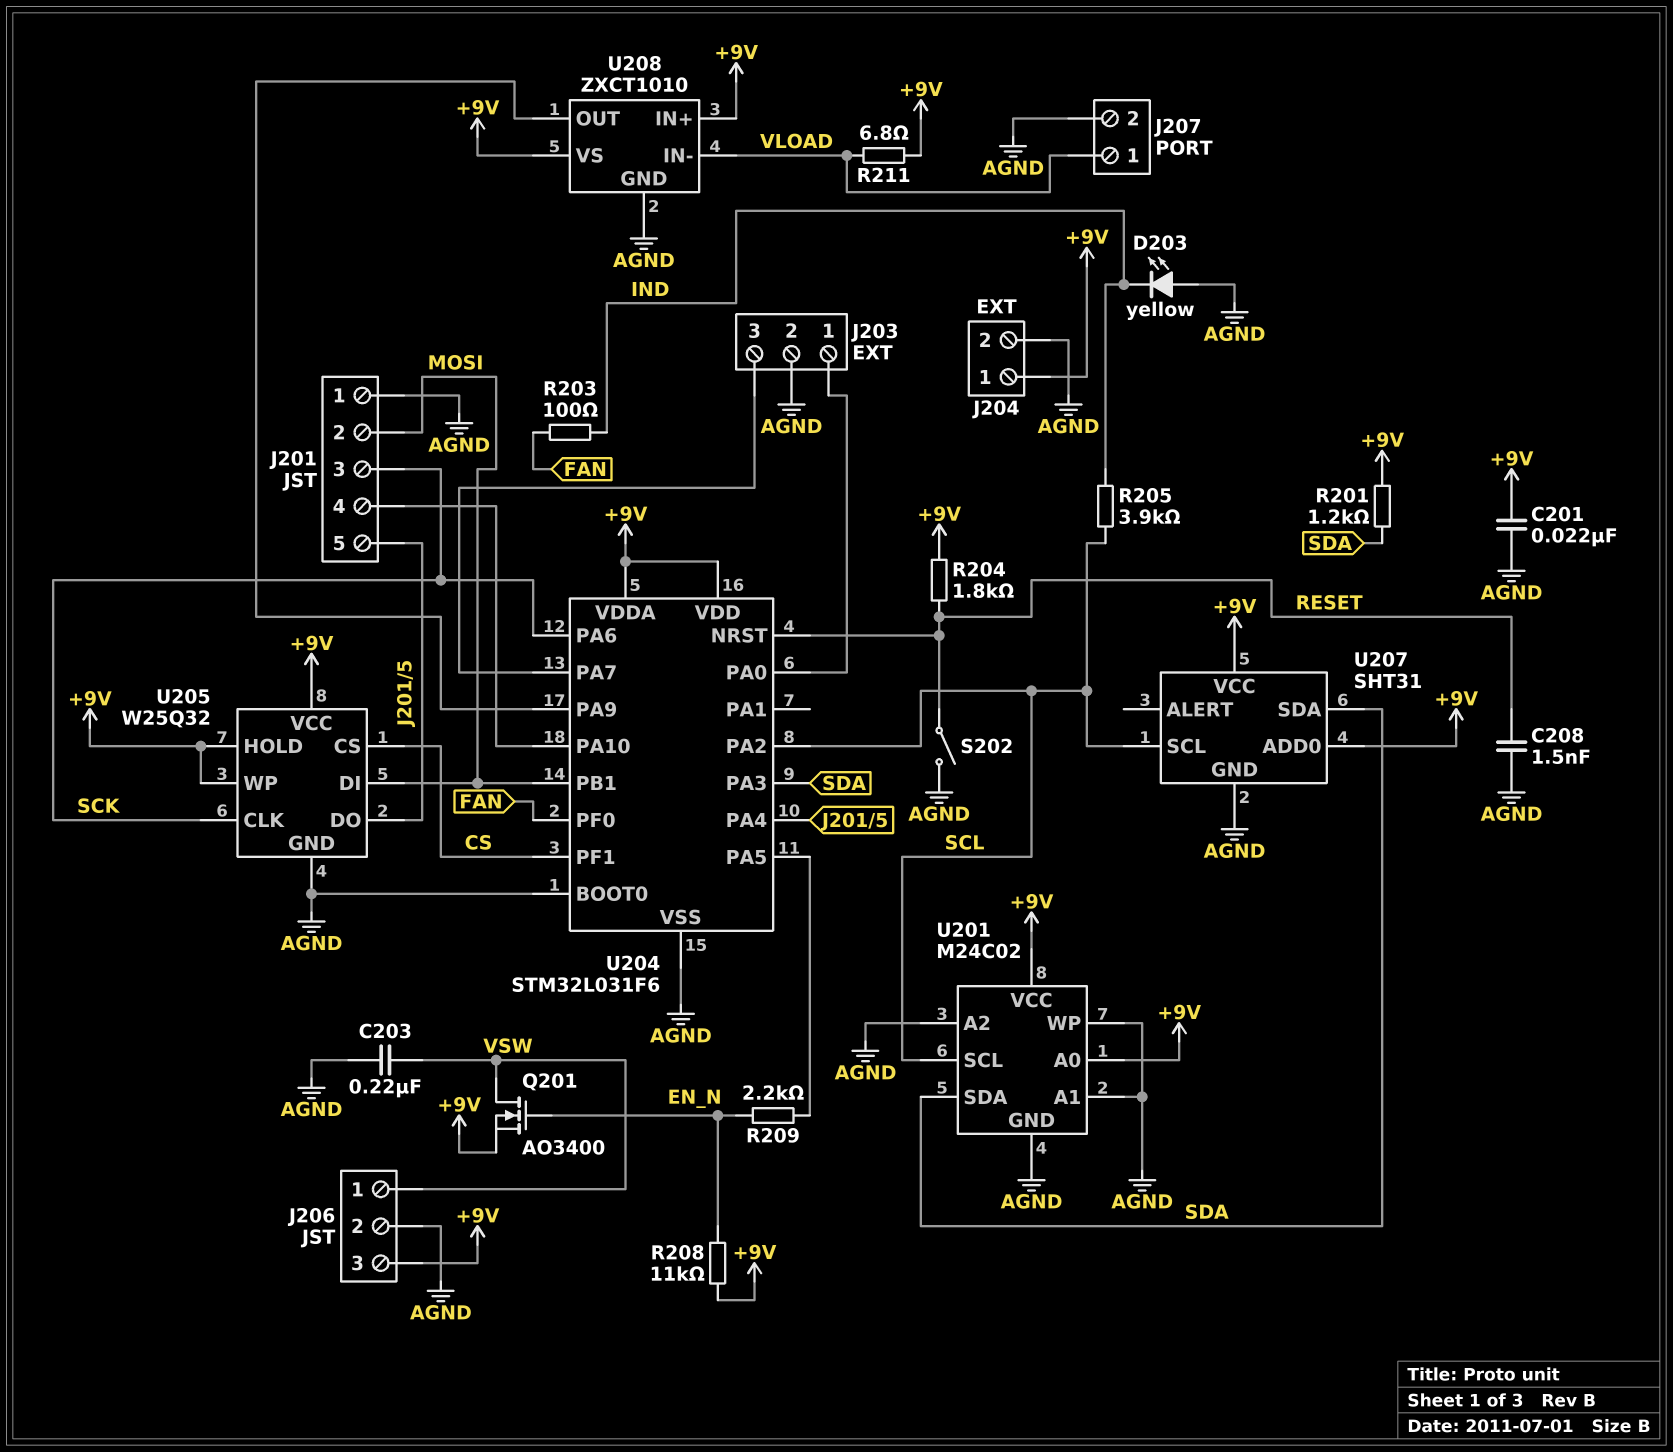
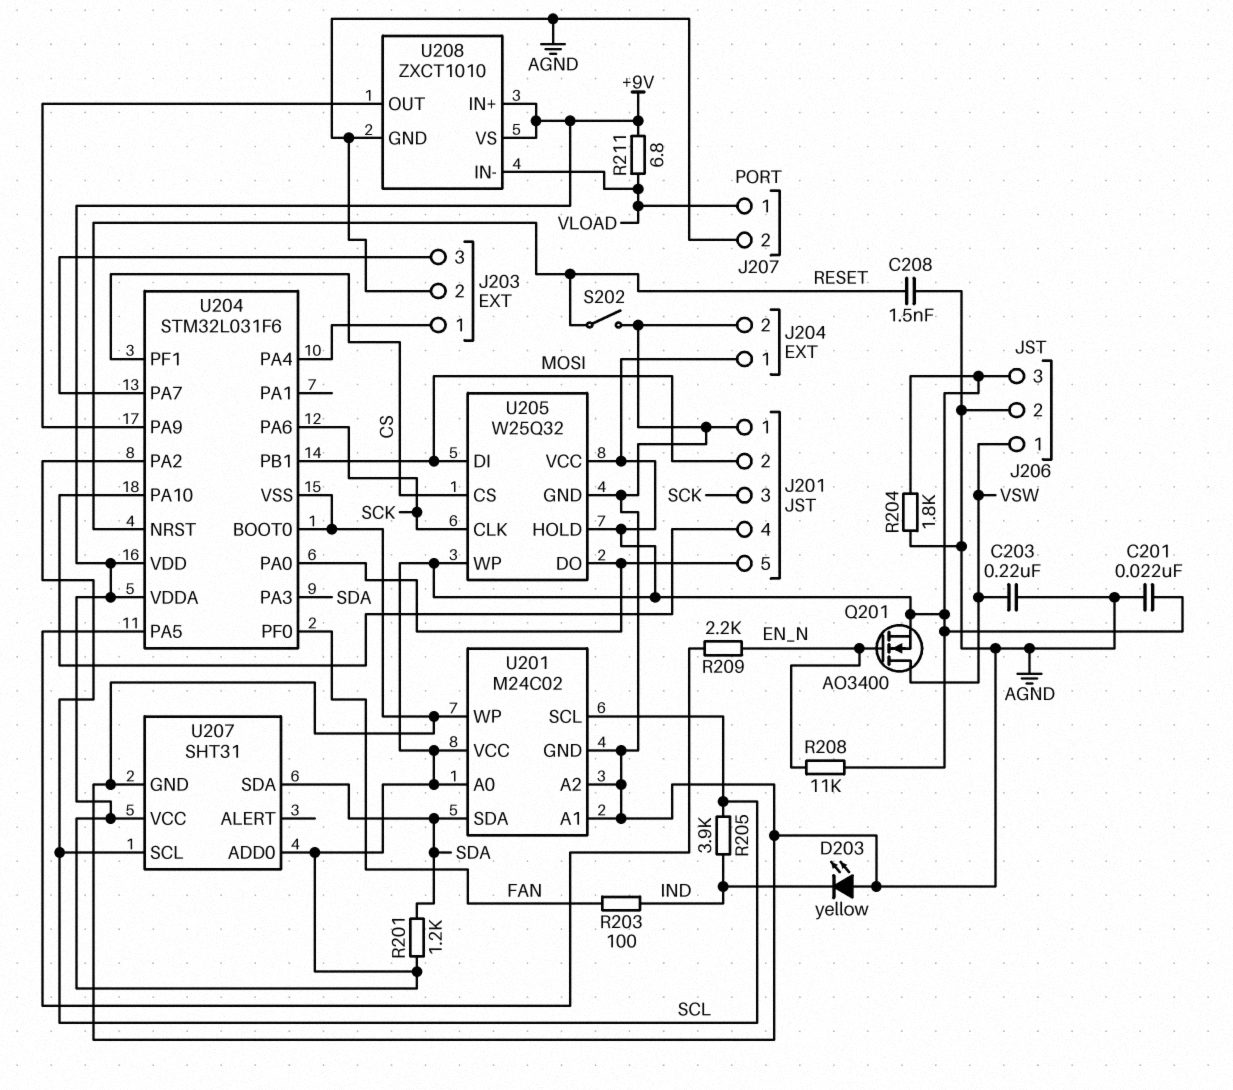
R204: 1.8k (+9V, RESET) -> 1.8k (+9V, AGND)
U204 pin PA0: J203/1 -> J201/5
U204 pin PA4: J201/5 -> J203/1

